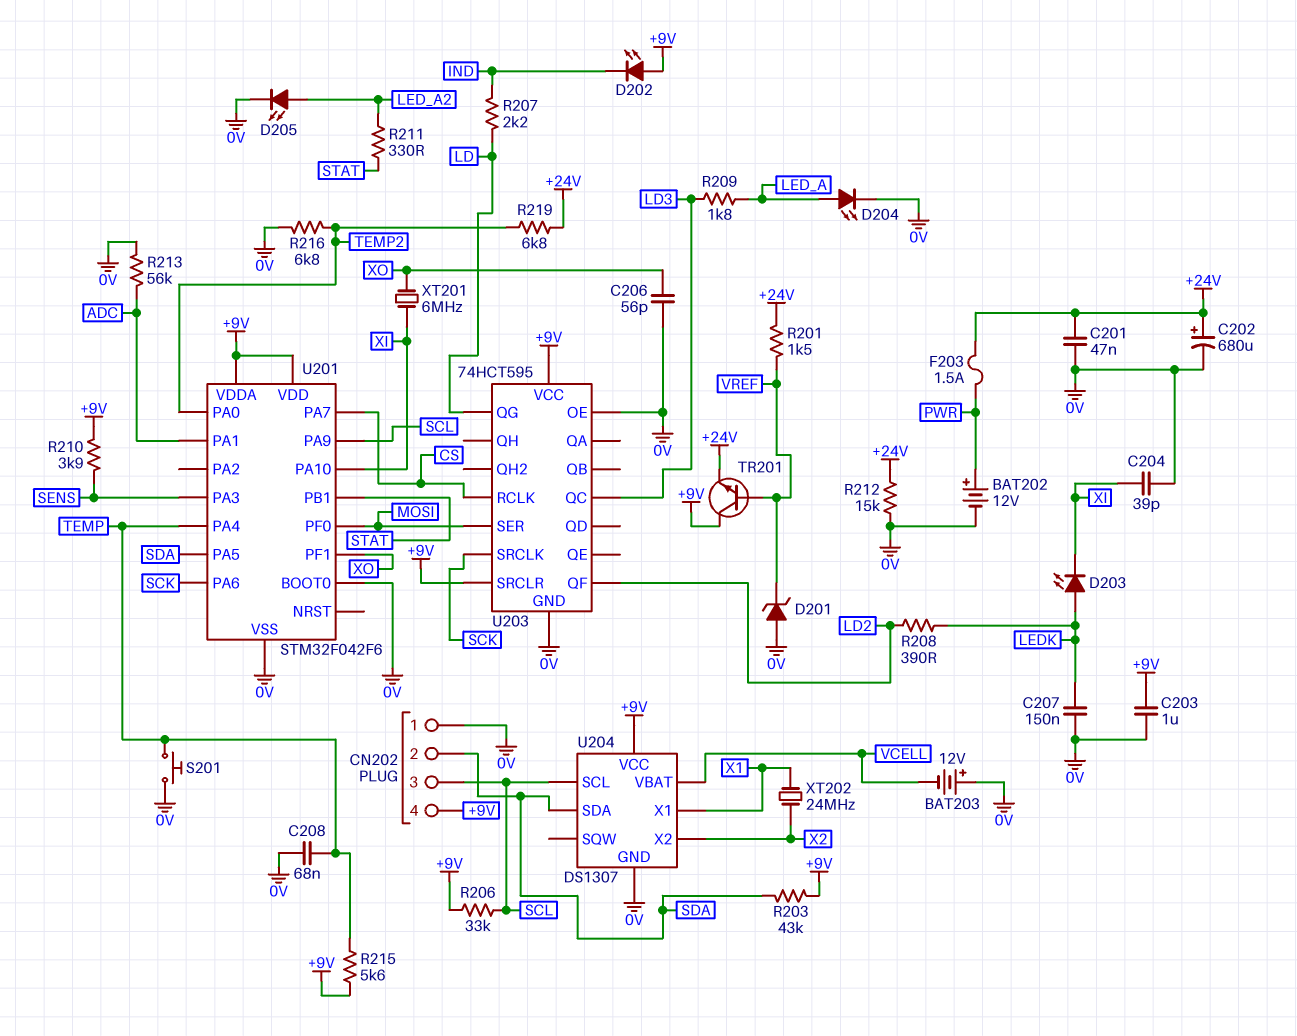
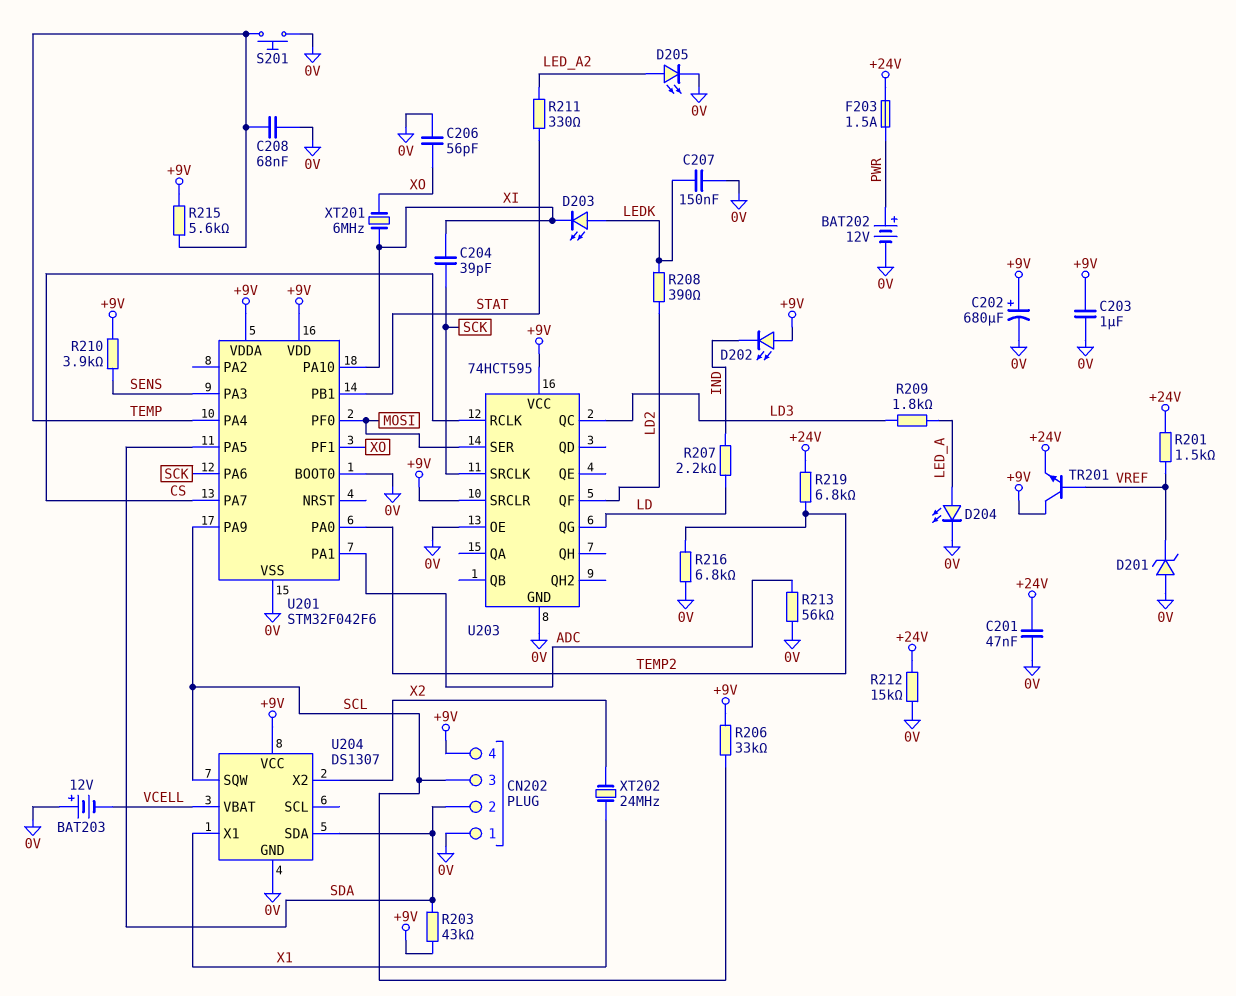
C202: 680uF (plus +24V, minus 0V) -> 680uF (plus +9V, minus 0V)
C204: 39pF (0V, XI) -> 39pF (SCK, XI)
U204 pin SCL: SCL -> none
U204 pin SQW: none -> SCL

